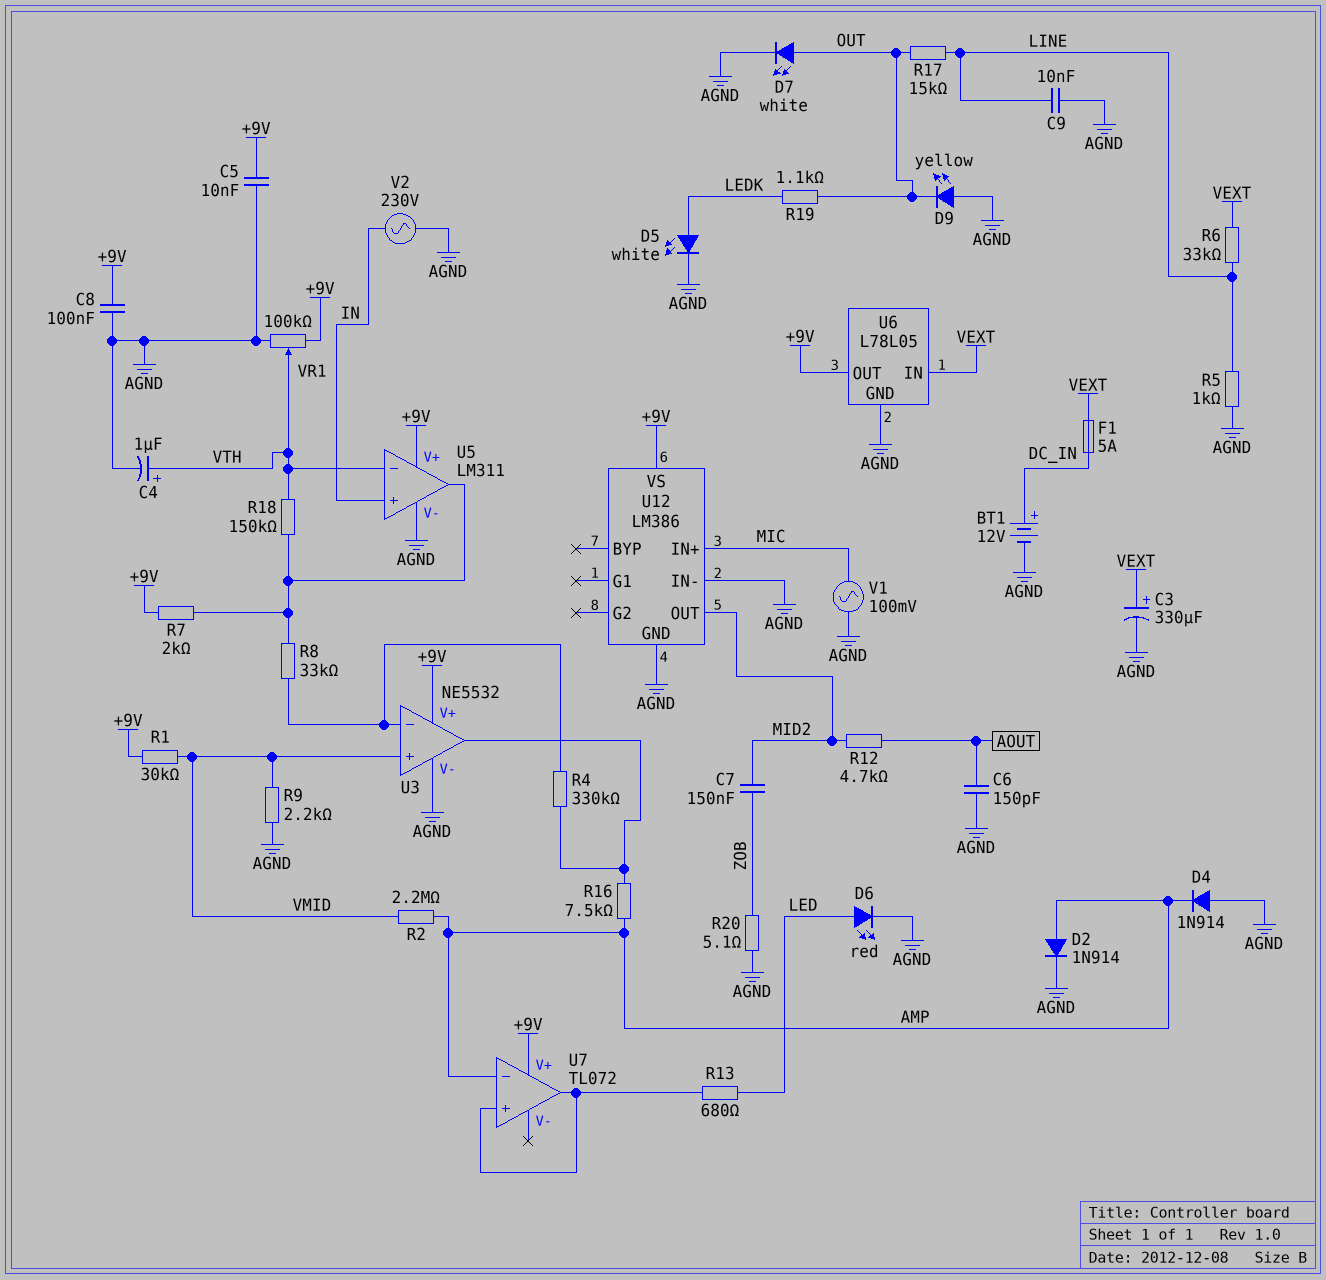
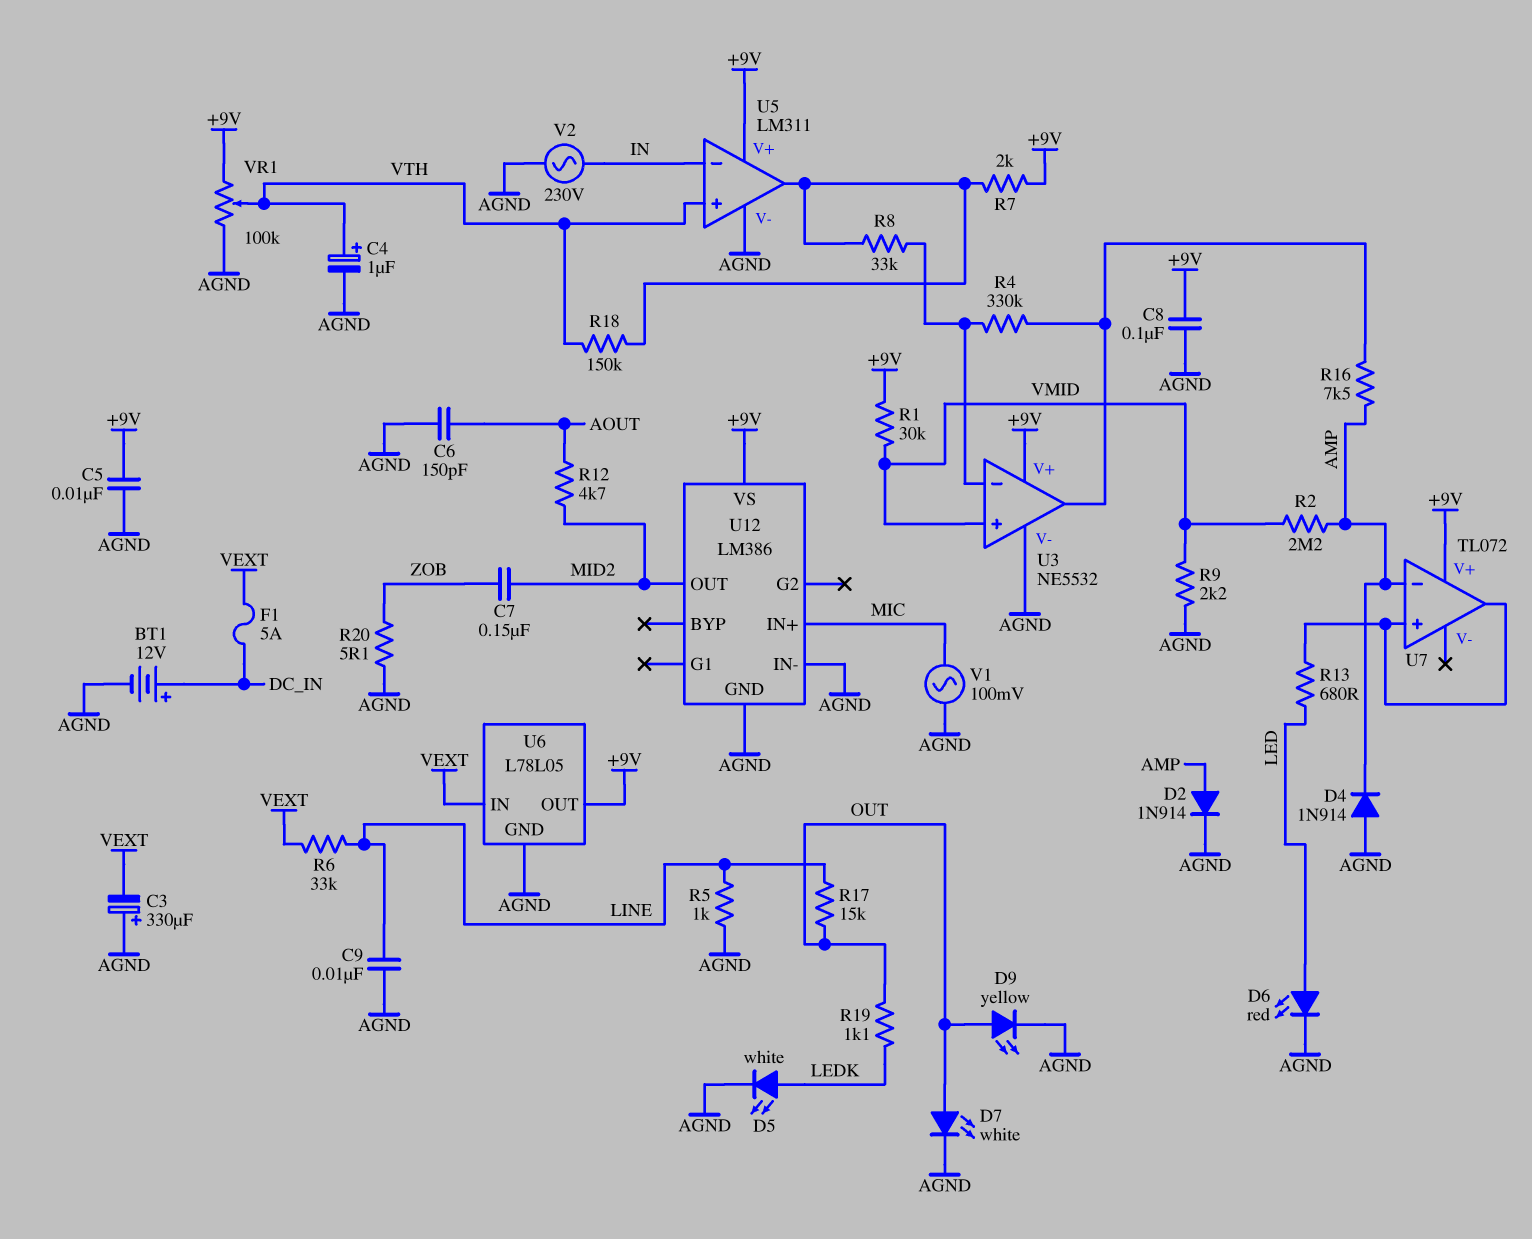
C3: 330uF (plus VEXT, minus AGND) -> 330uF (plus AGND, minus VEXT)
D9: LED yellow (A AGND, K OUT) -> LED yellow (A OUT, K AGND)
U5 pin in+: IN -> VTH
U5 pin in-: VTH -> IN

